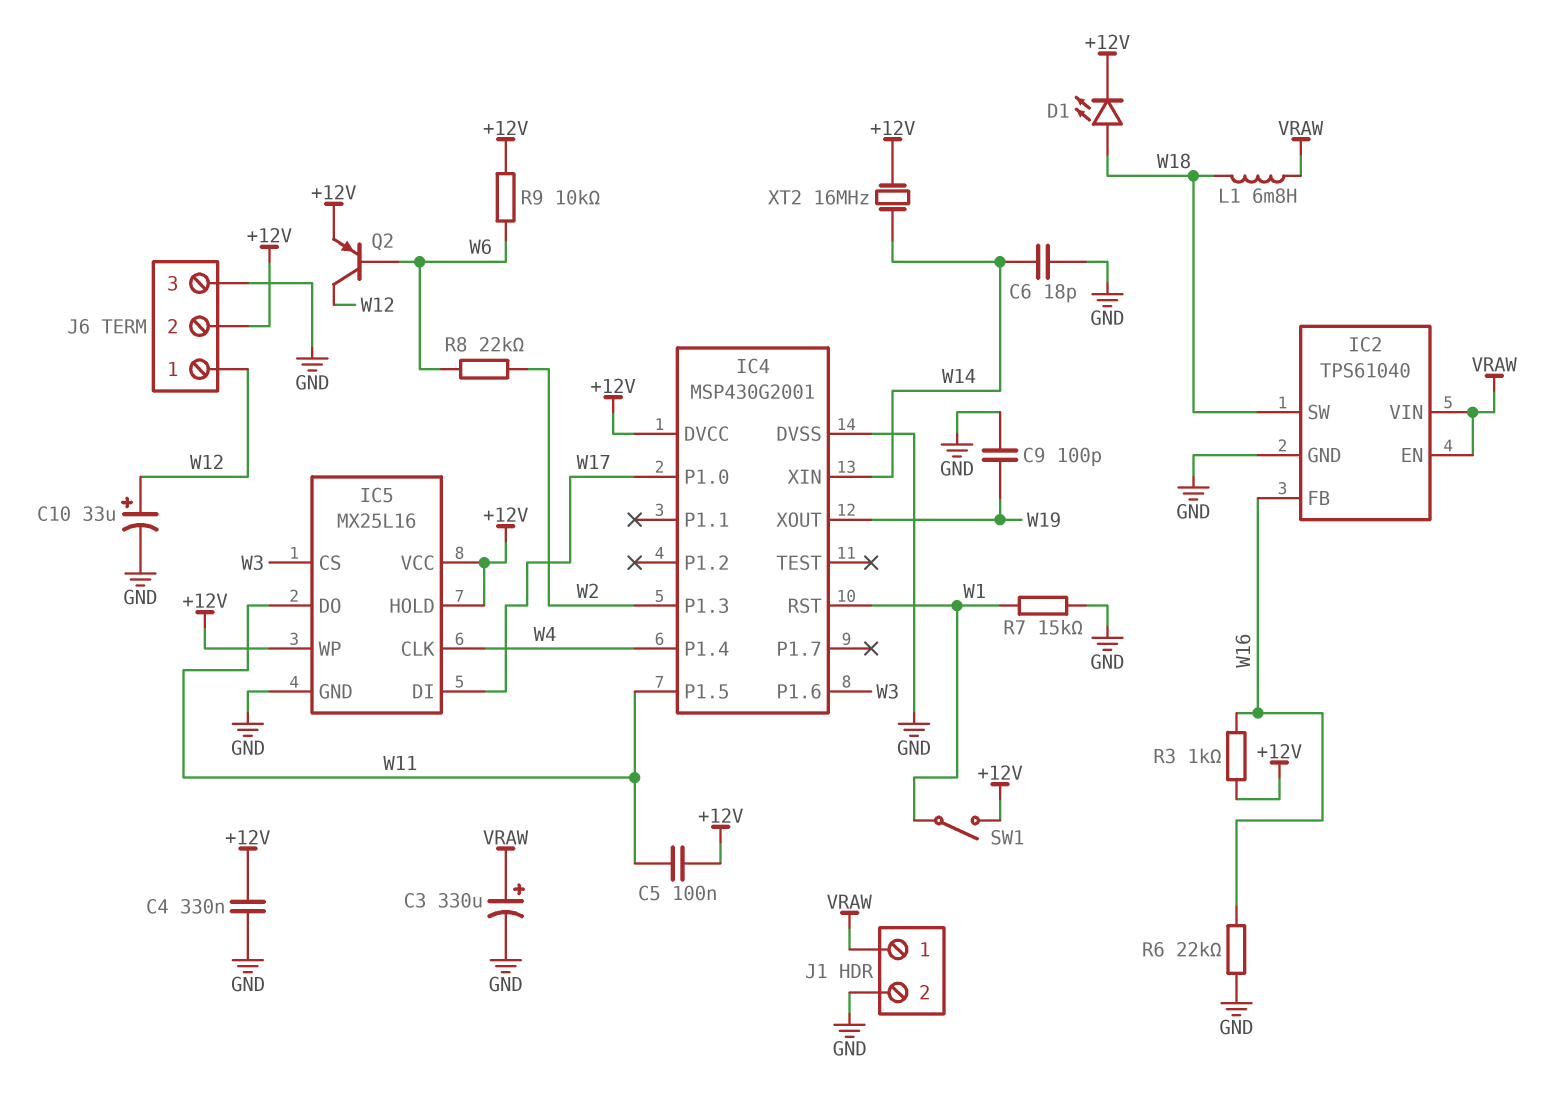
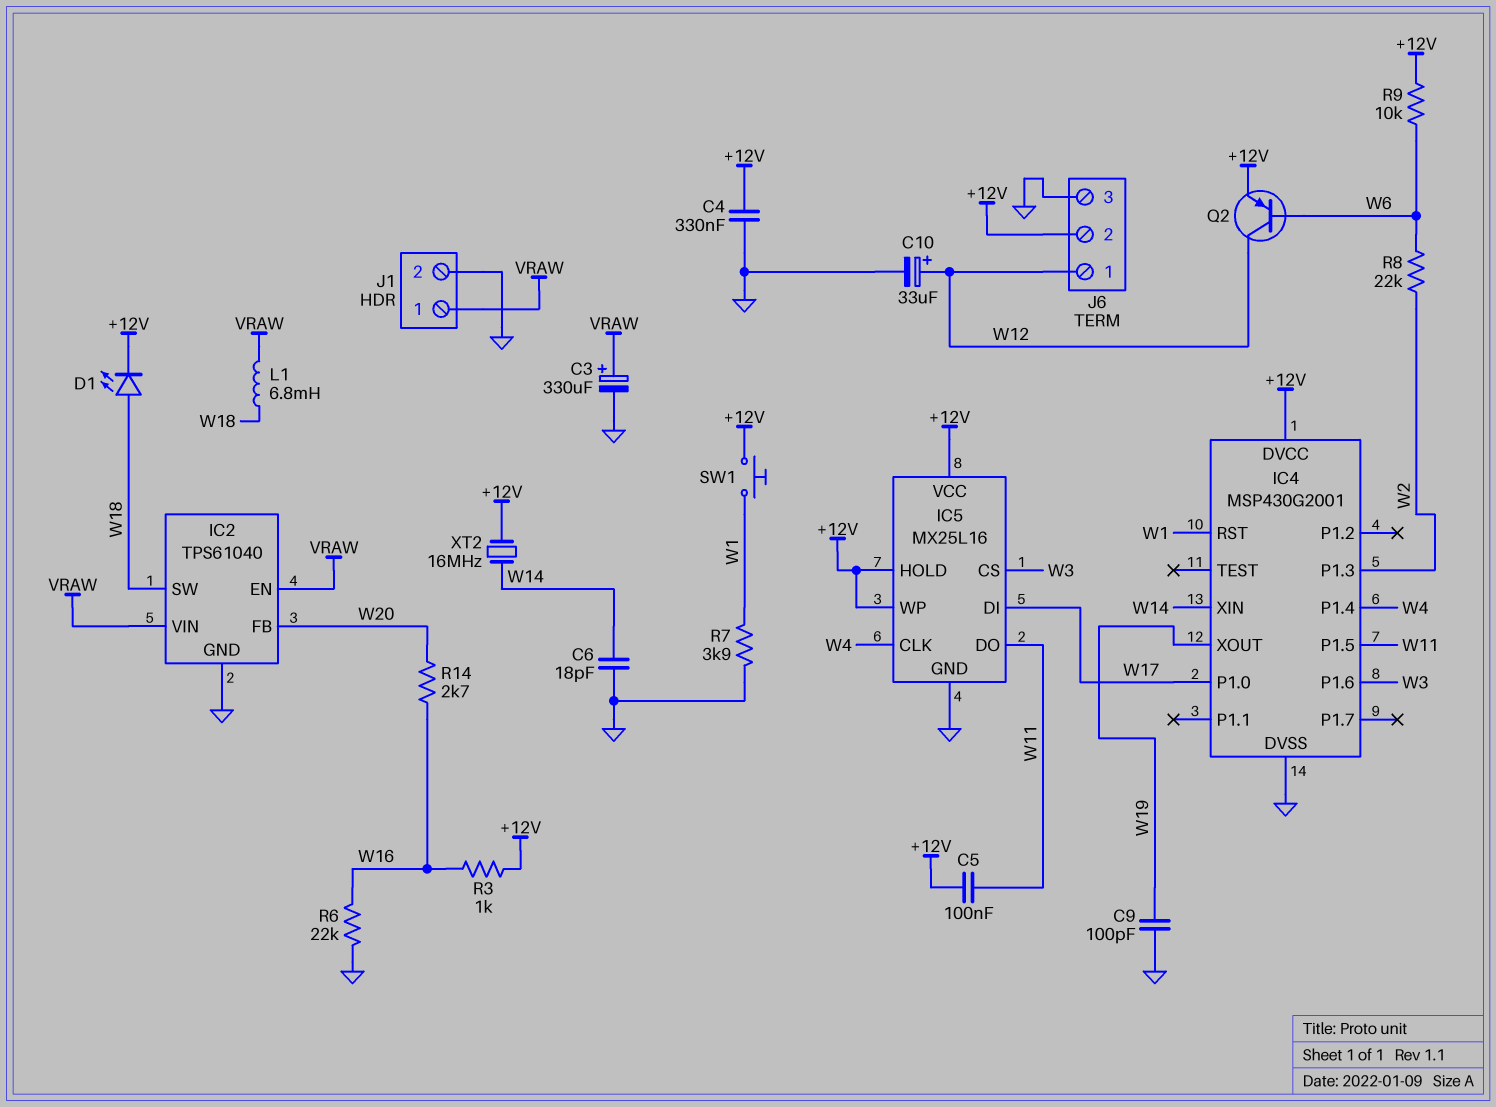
IC2 pin FB: W16 -> W20
R7: 15k (GND, W1) -> 3.9k (GND, W1)
R14: none -> 2.7k (W16, W20)
SW1: switch (+12V, W1) -> button (+12V, W1)

